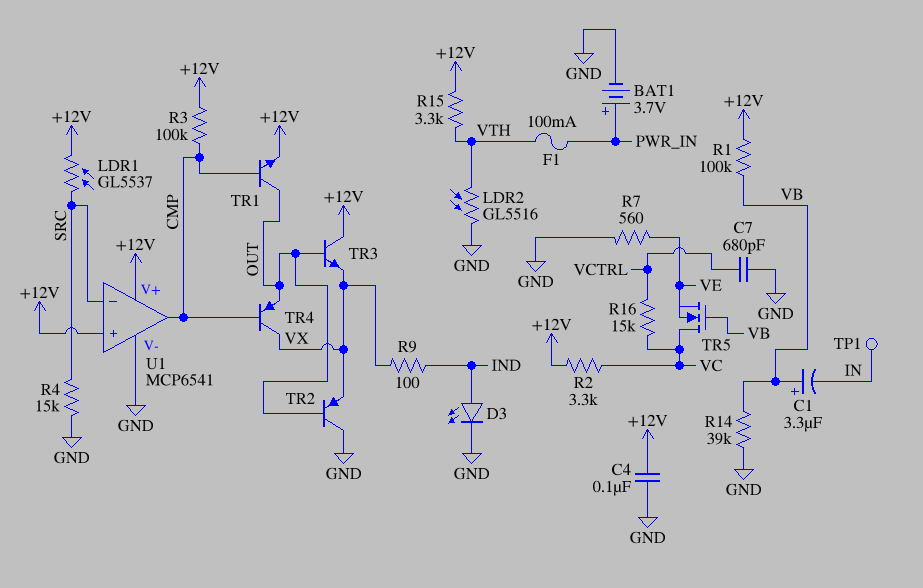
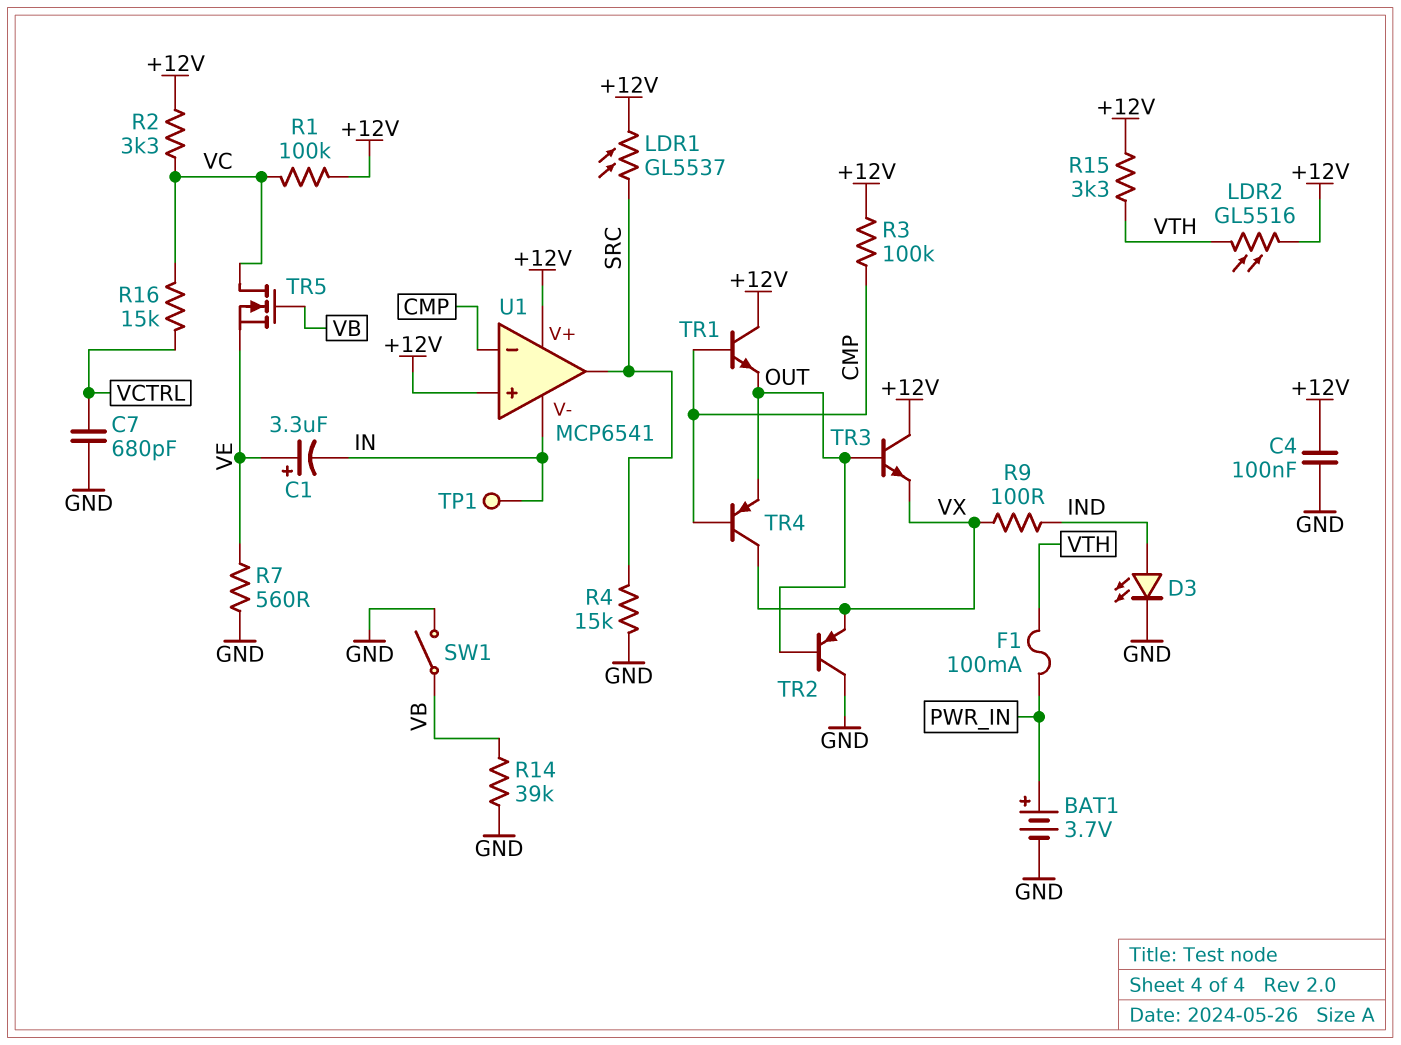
C1: 3.3uF (plus VB, minus IN) -> 3.3uF (plus VE, minus IN)
LDR2: GL5516 (GND, VTH) -> GL5516 (+12V, VTH)
R1: 100k (+12V, VB) -> 100k (+12V, VC)
SW1: none -> switch (GND, VB)
TR1: NPN (B CMP, C OUT, E +12V) -> NPN (B CMP, C +12V, E OUT)
U1 pin V-: GND -> IN
U1 pin in-: SRC -> CMP
U1 pin out: CMP -> SRC

